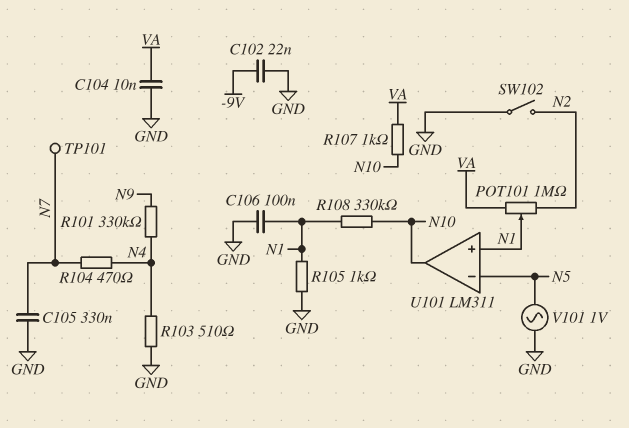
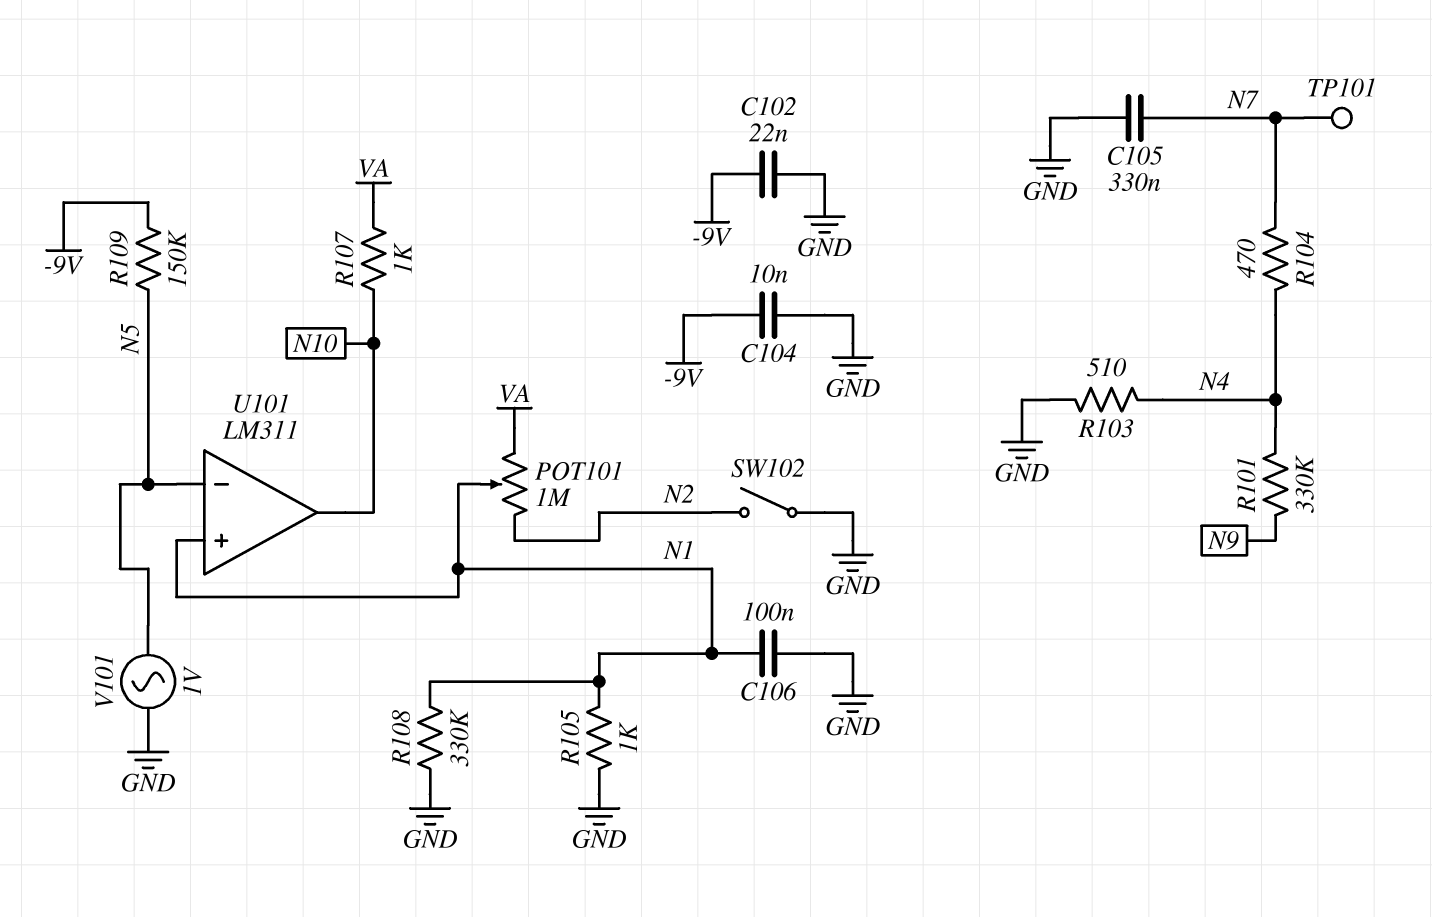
C104: 10nF (GND, VA) -> 10nF (-9V, GND)
R108: 330k (N1, N10) -> 330k (GND, N1)
R109: none -> 150k (-9V, N5)

